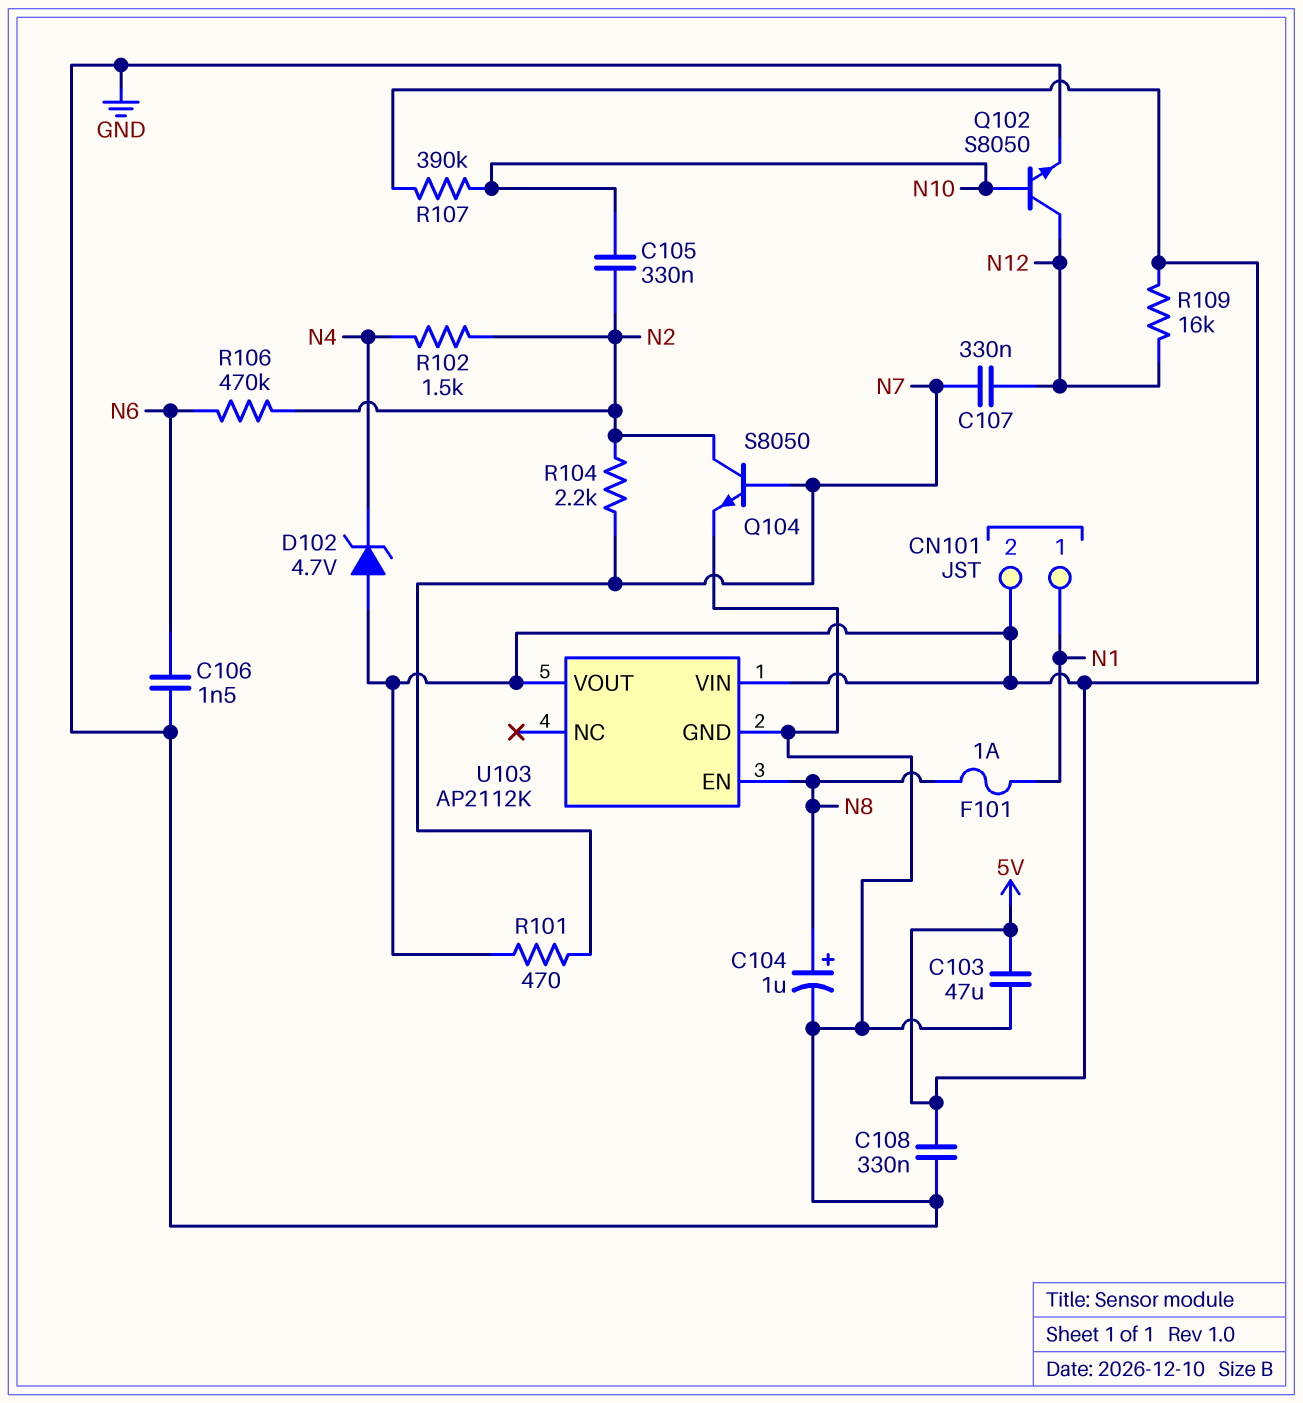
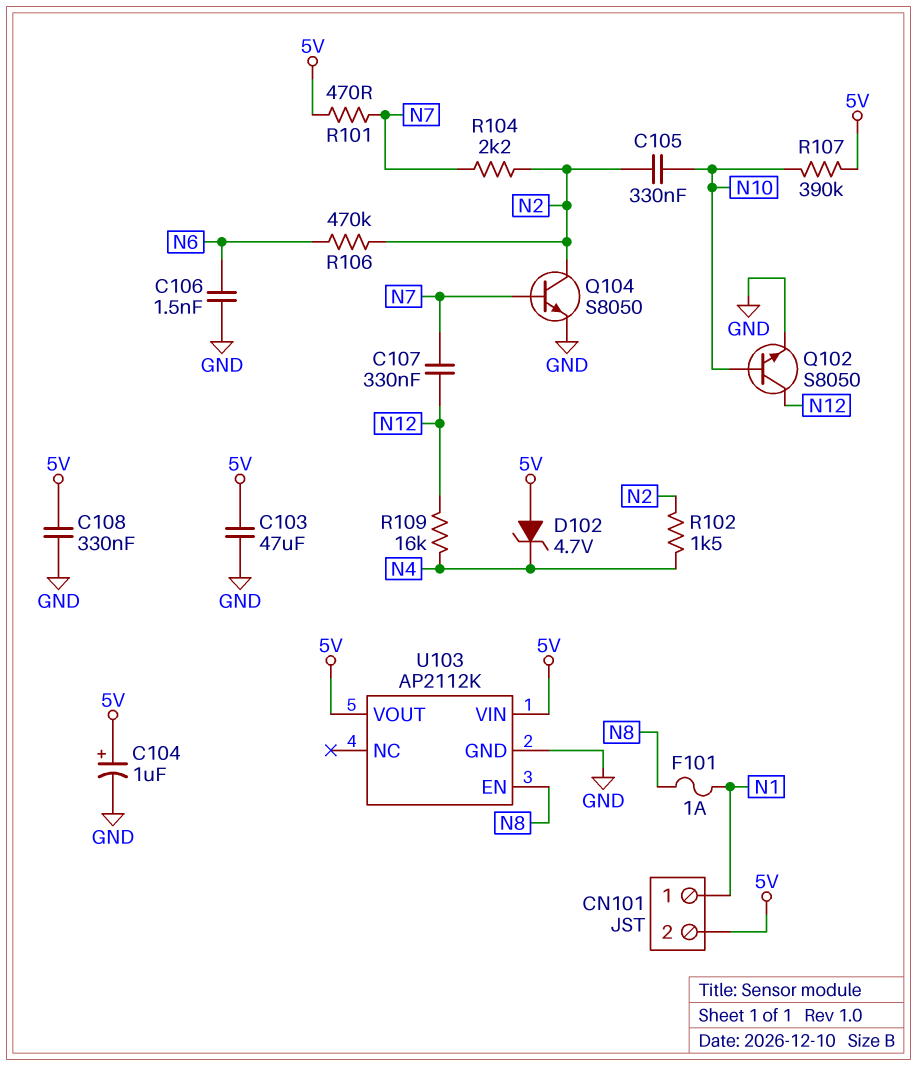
C104: 1uF (plus N8, minus GND) -> 1uF (plus 5V, minus GND)
R109: 16k (5V, N12) -> 16k (N4, N12)

